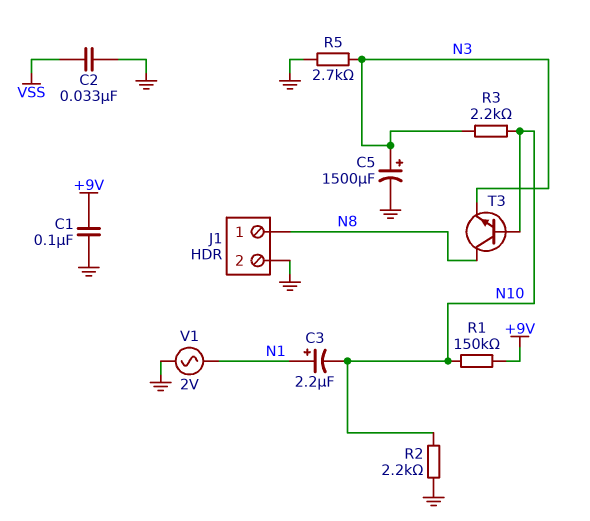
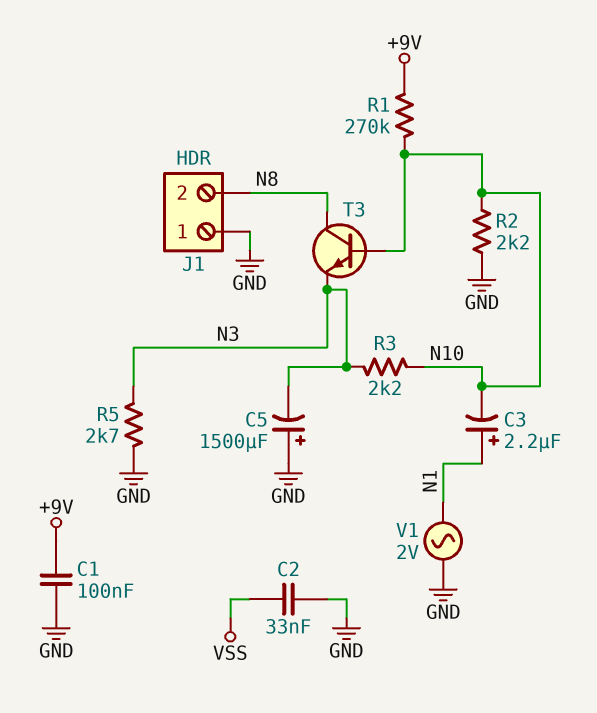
C5: 1500uF (plus N3, minus GND) -> 1500uF (plus GND, minus N3)
J1 pin 1: N8 -> GND
J1 pin 2: GND -> N8
R1: 150k (+9V, N10) -> 270k (+9V, N10)

